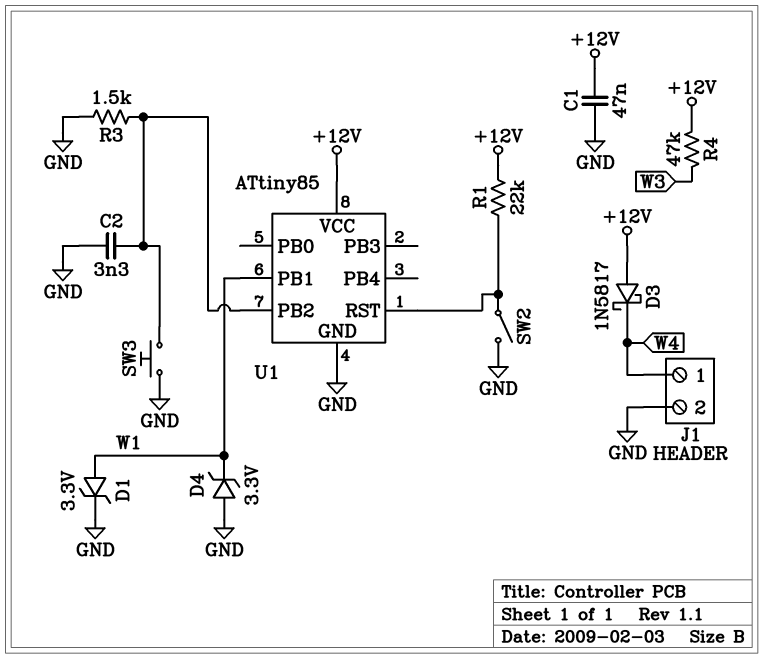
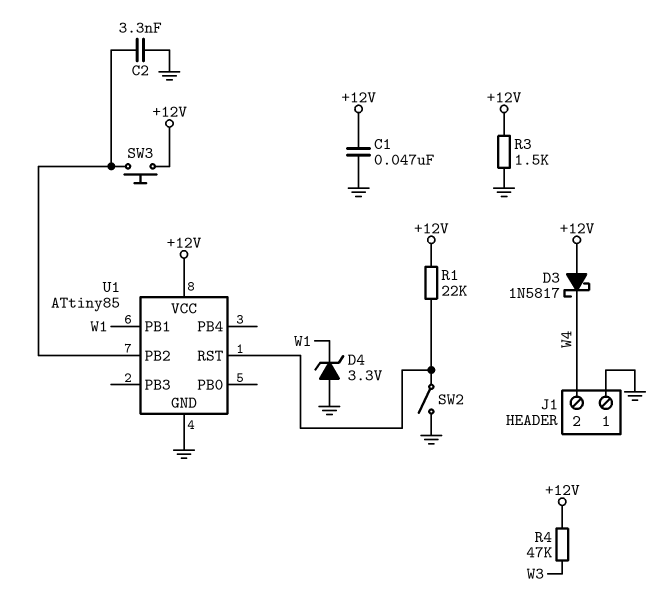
D1: zener 3.3V (A W1, K GND) -> none
J1 pin 1: W4 -> GND
J1 pin 2: GND -> W4
R3: 1.5k (GND, U1/PB2) -> 1.5k (+12V, GND)
SW3: button (GND, U1/PB2) -> button (+12V, U1/PB2)

